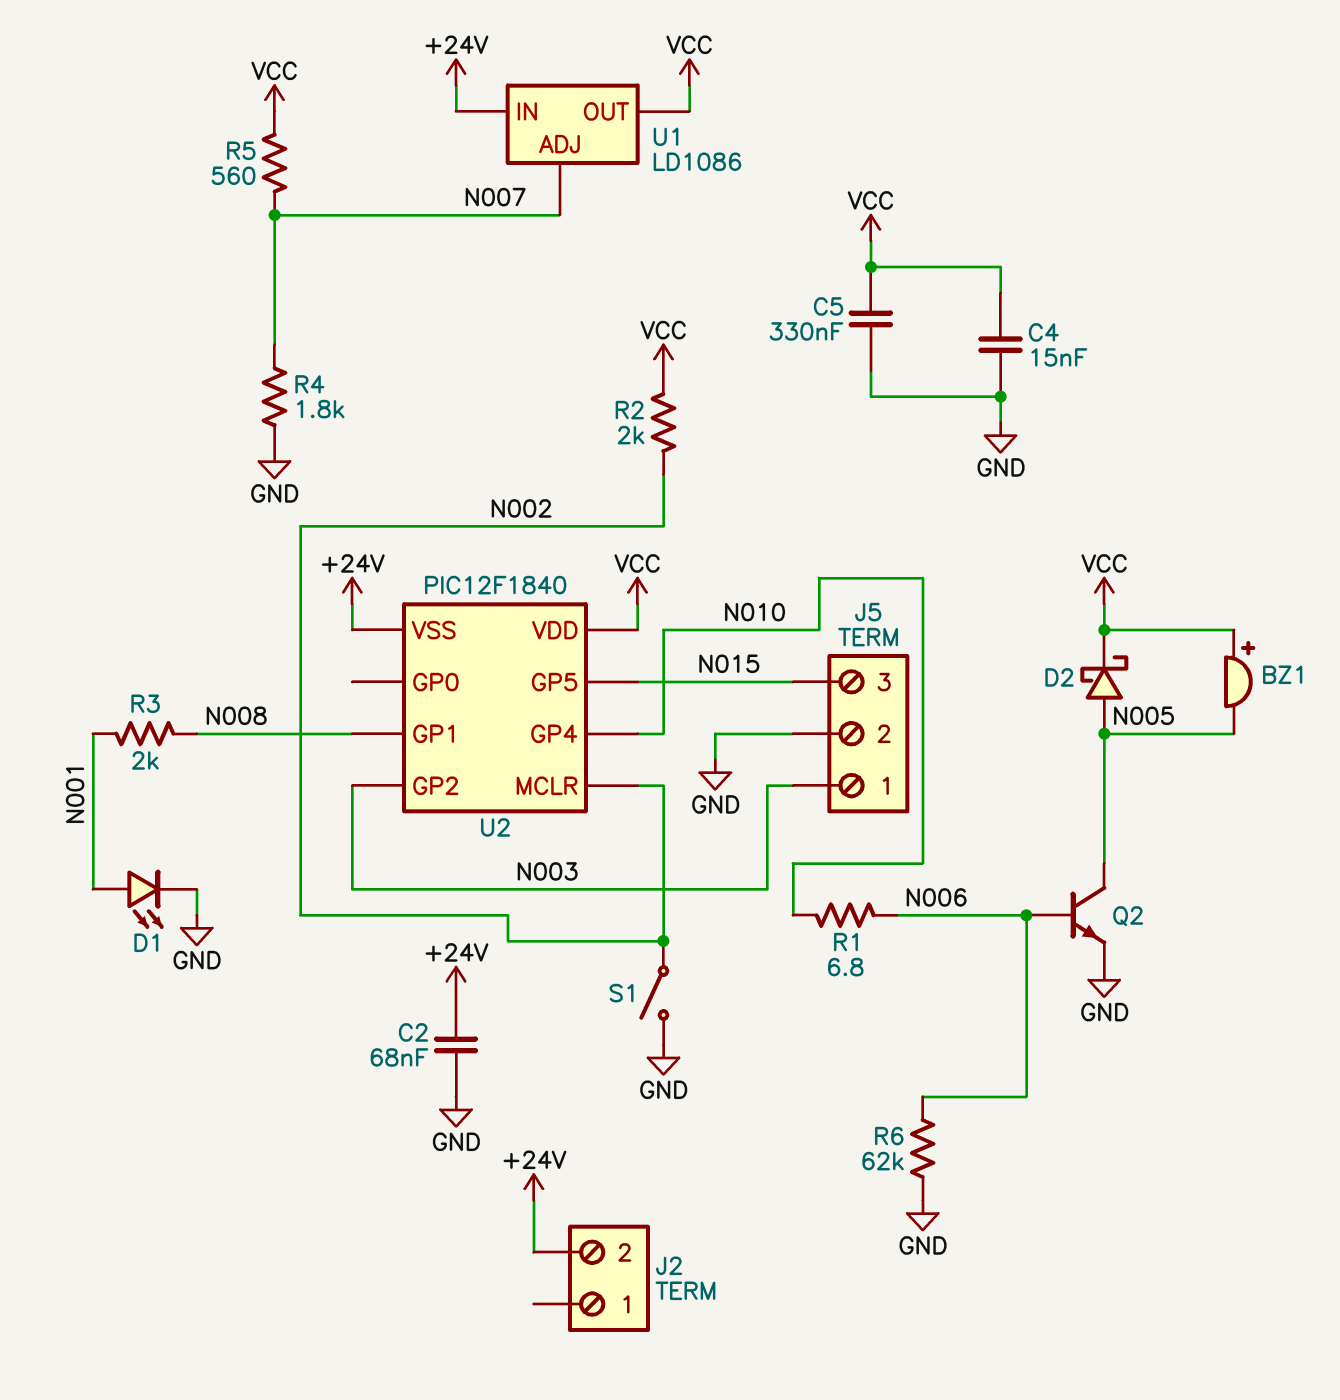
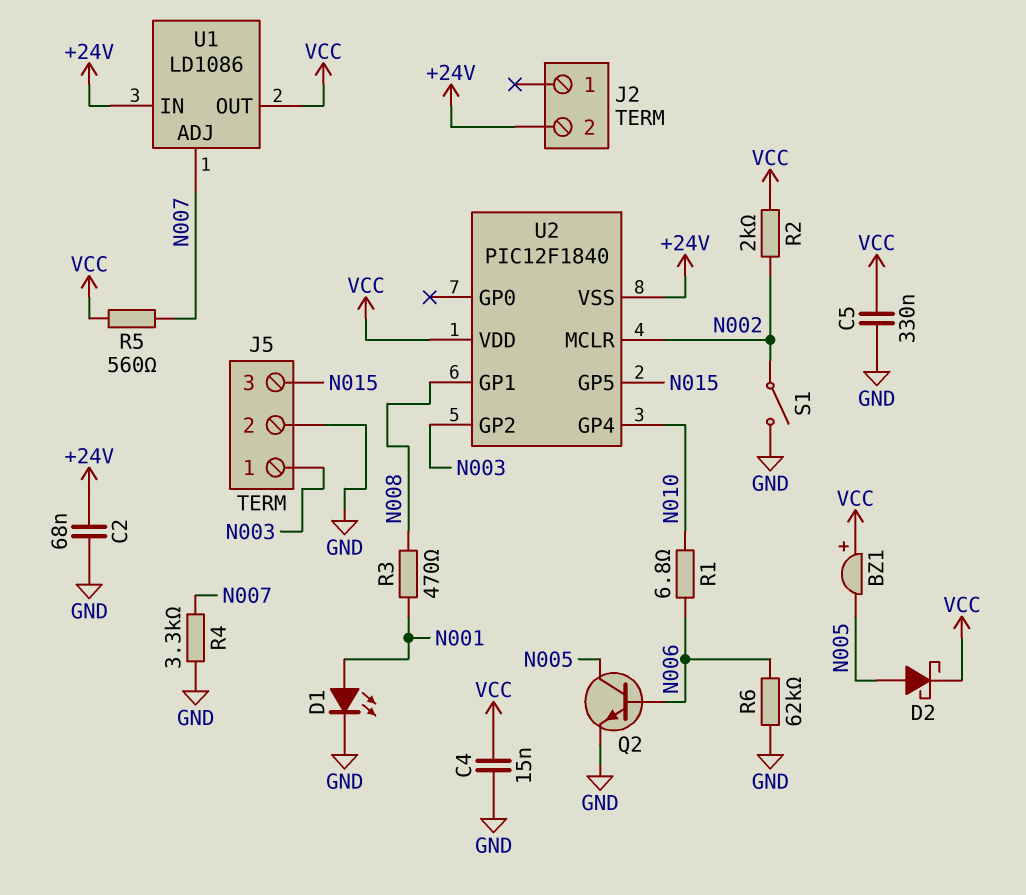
R3: 2k (N001, N008) -> 470 (N001, N008)
R4: 1.8k (GND, N007) -> 3.3k (GND, N007)

